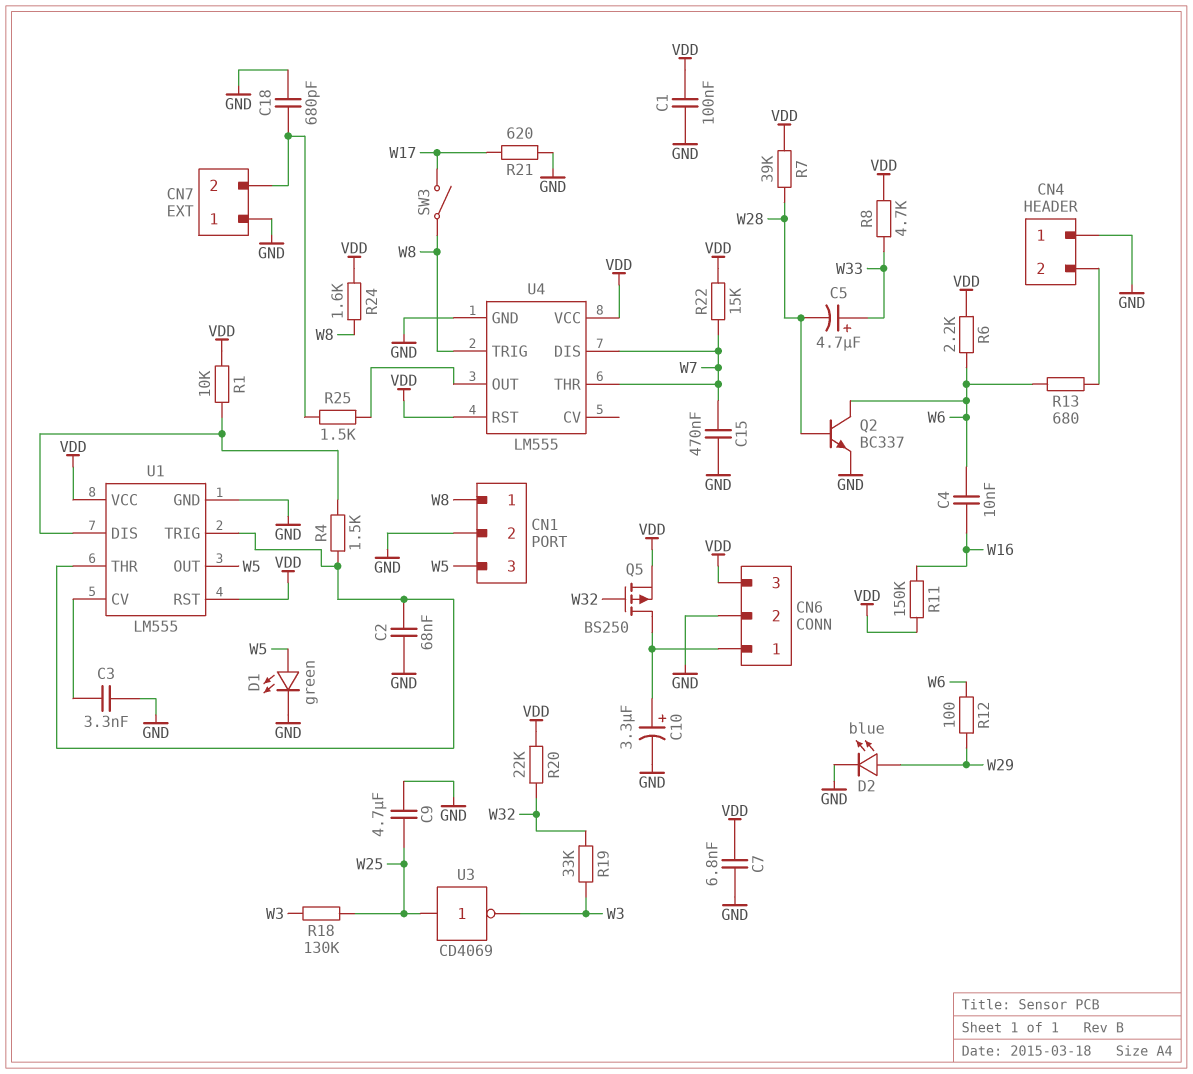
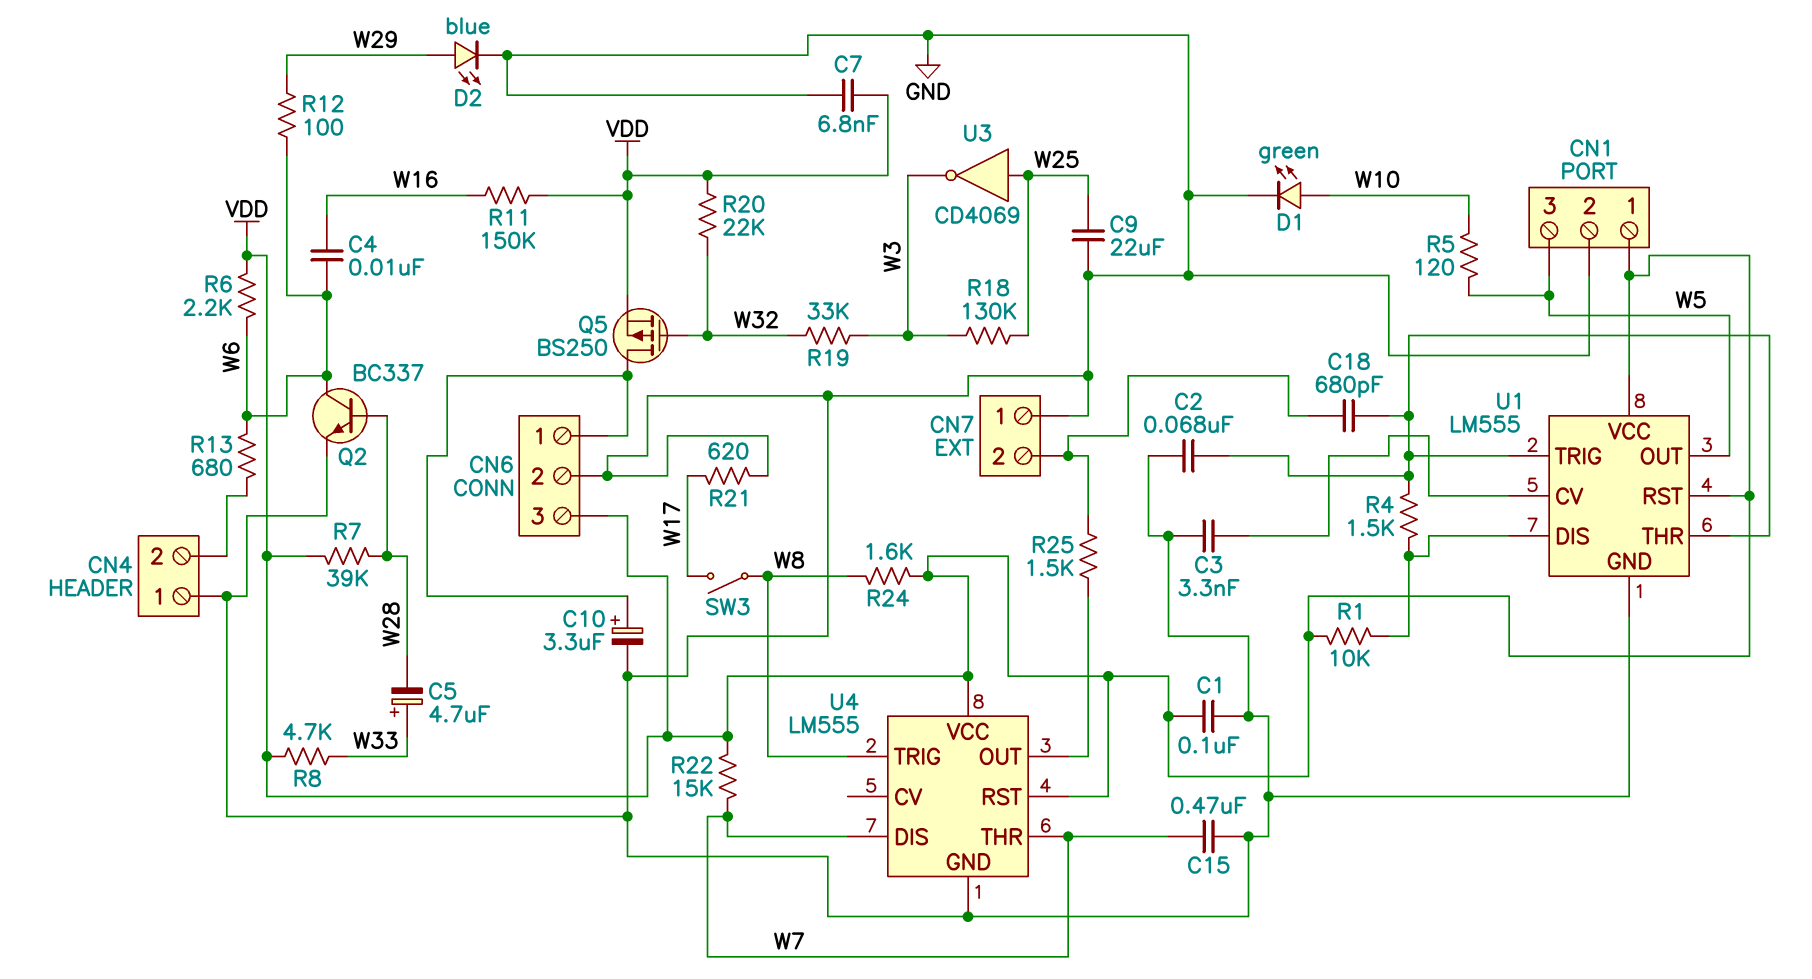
C9: 4.7uF (GND, W25) -> 22uF (GND, W25)
C18: 680pF (CN7/2, GND) -> 680pF (CN7/2, U1/THR)
CN1 pin 1: W8 -> VDD
D1: LED green (A W5, K GND) -> LED green (A W10, K GND)
R5: none -> 120 (W5, W10)

